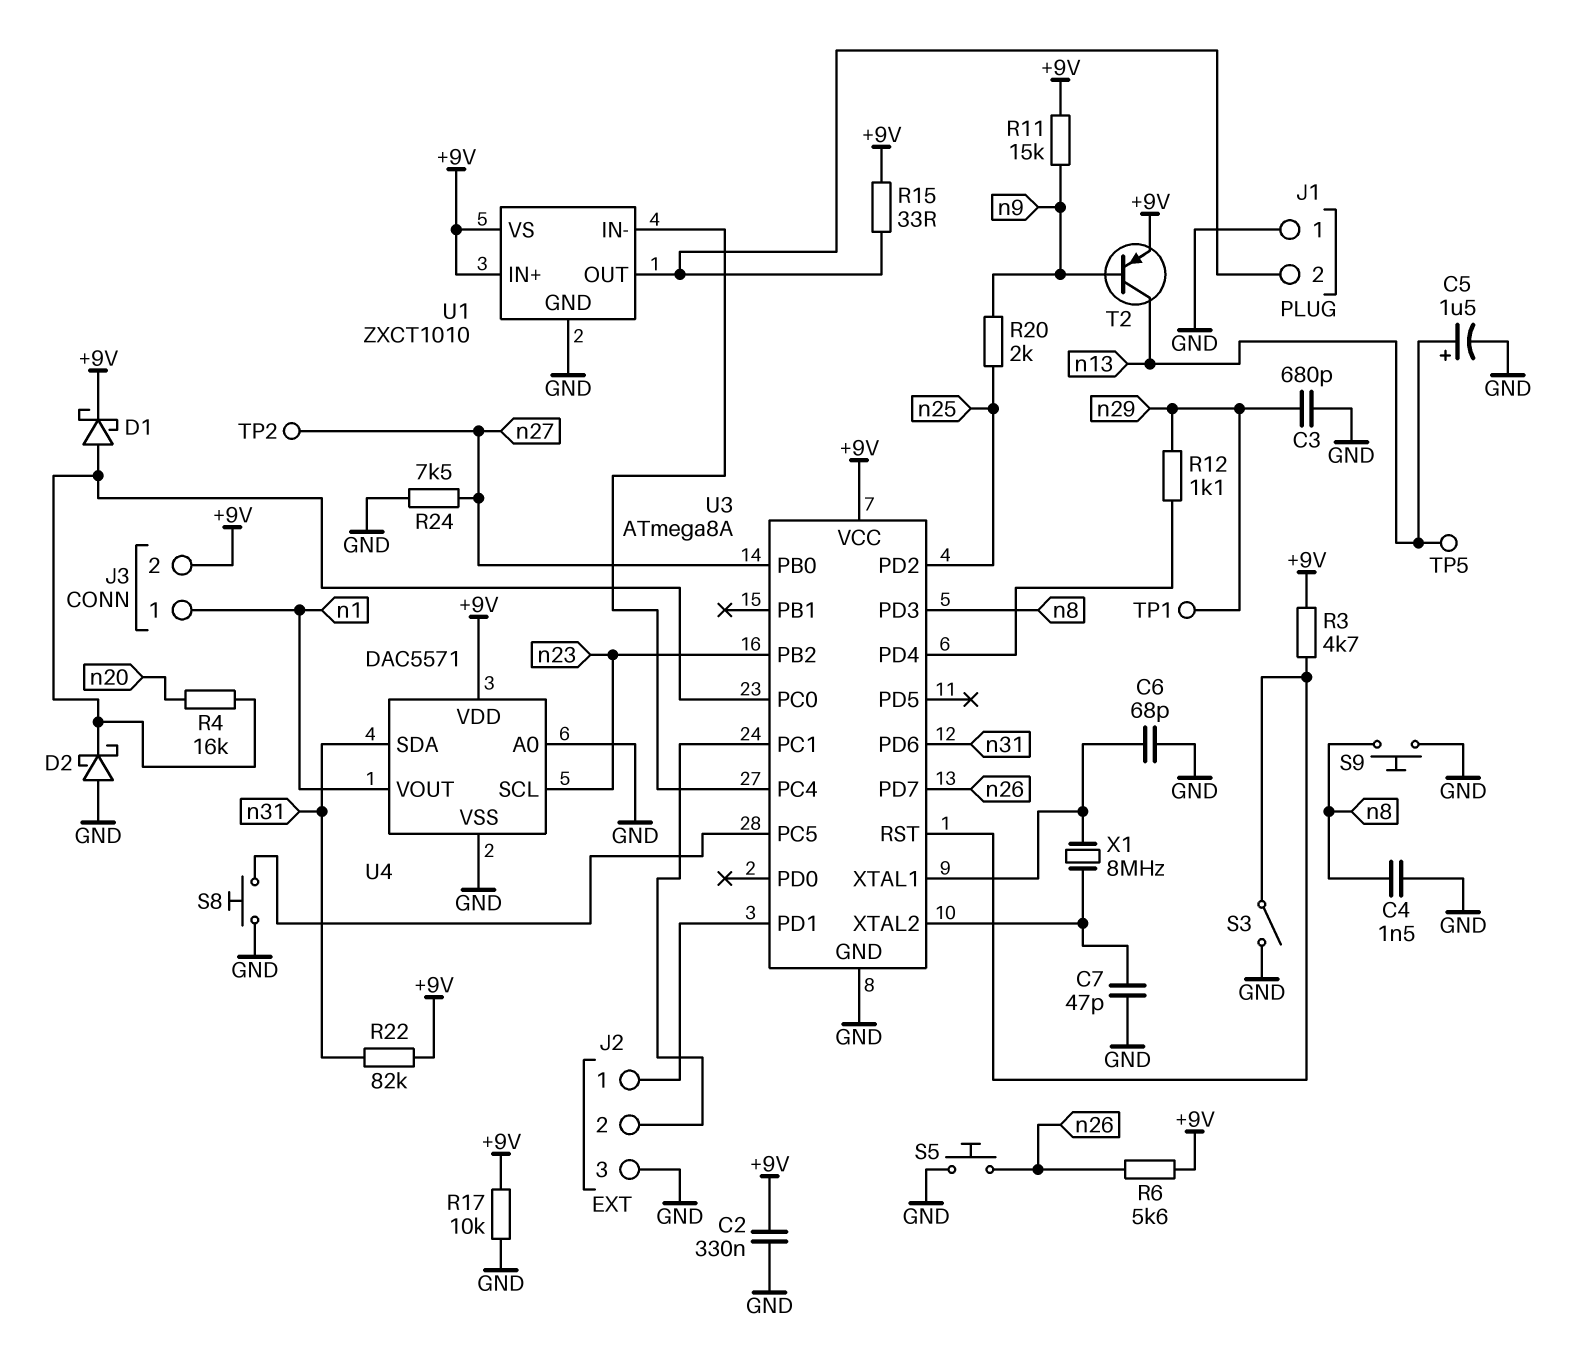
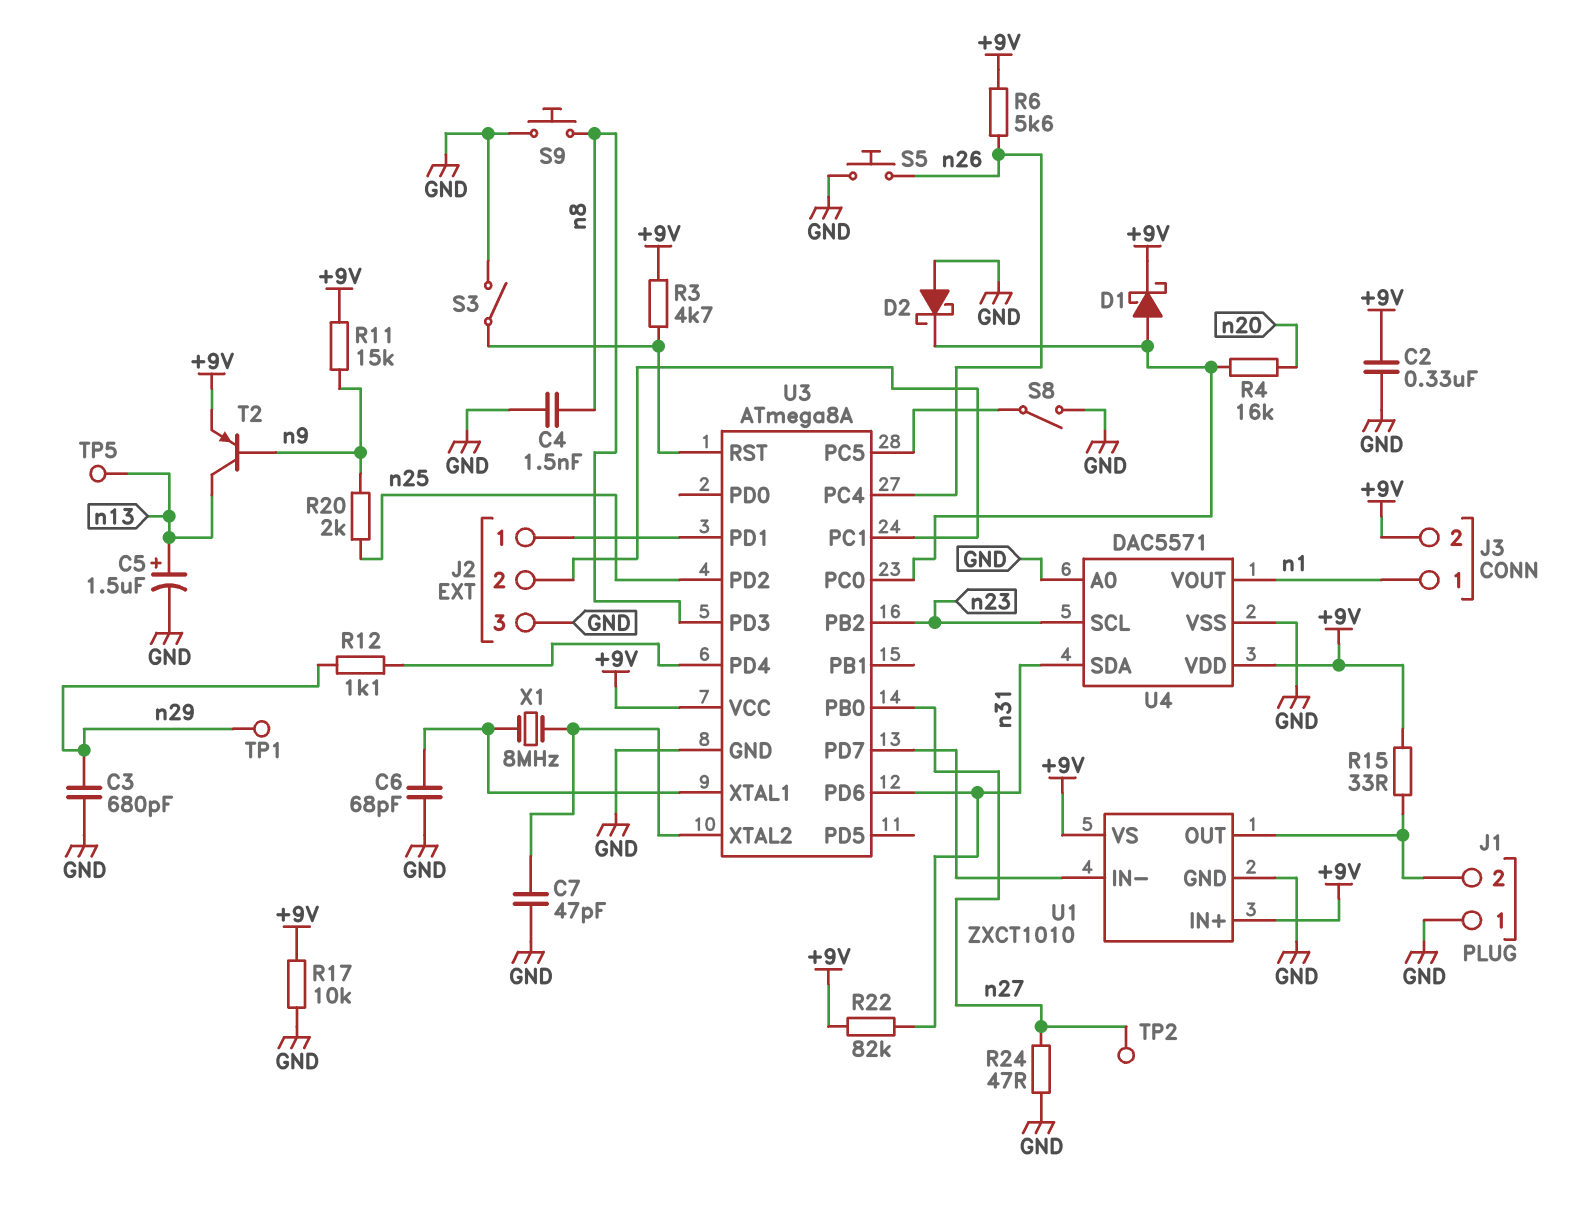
R24: 7.5k (GND, n27) -> 47 (GND, n27)
S8: button (GND, U3/PC5) -> switch (GND, U3/PC5)
U3 pin PC4: U1/IN- -> n26
U3 pin PD7: n26 -> U1/IN-

